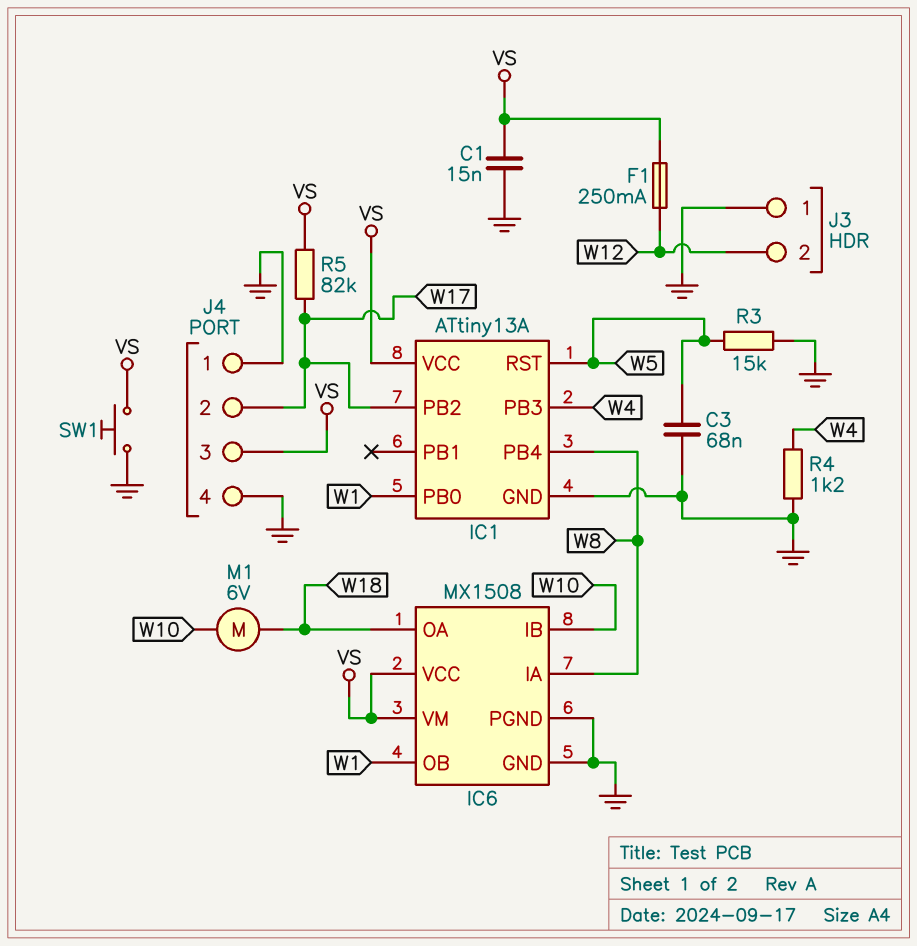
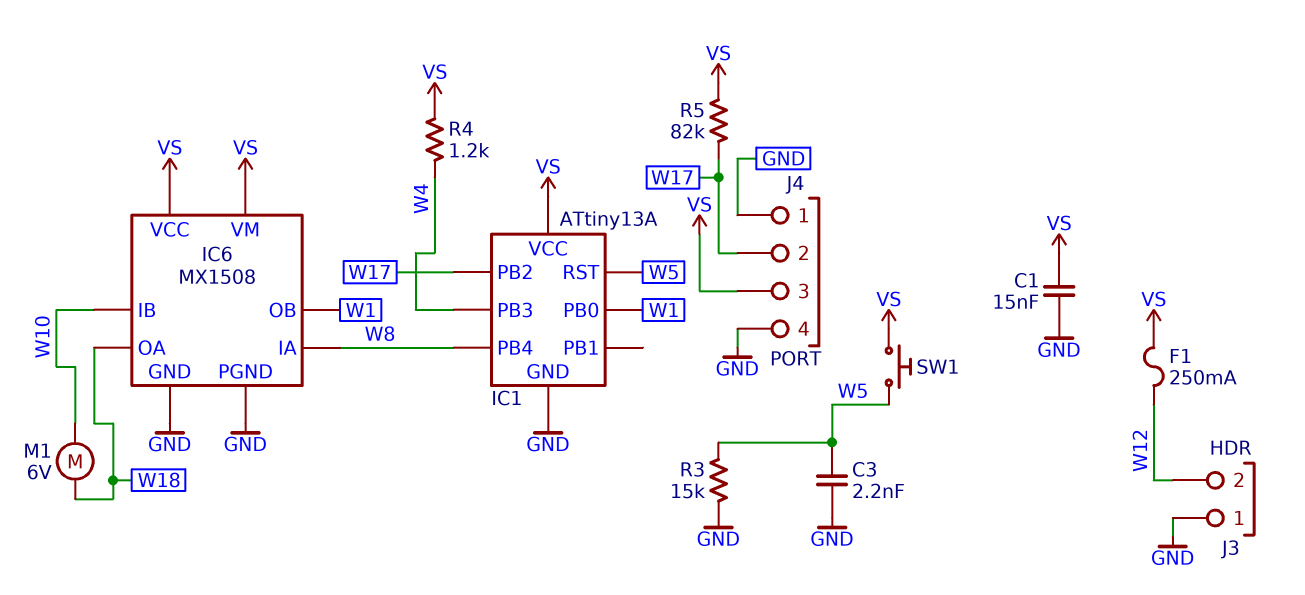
C3: 68nF (GND, W5) -> 2.2nF (GND, W5)
R4: 1.2k (GND, W4) -> 1.2k (VS, W4)
SW1: button (GND, VS) -> button (VS, W5)

